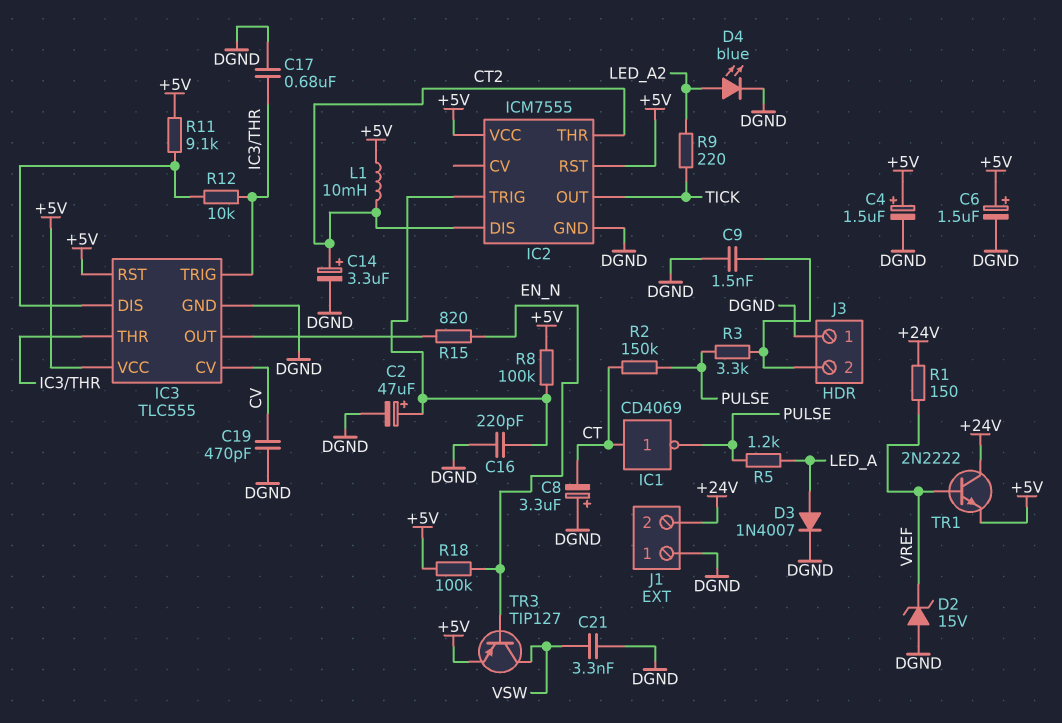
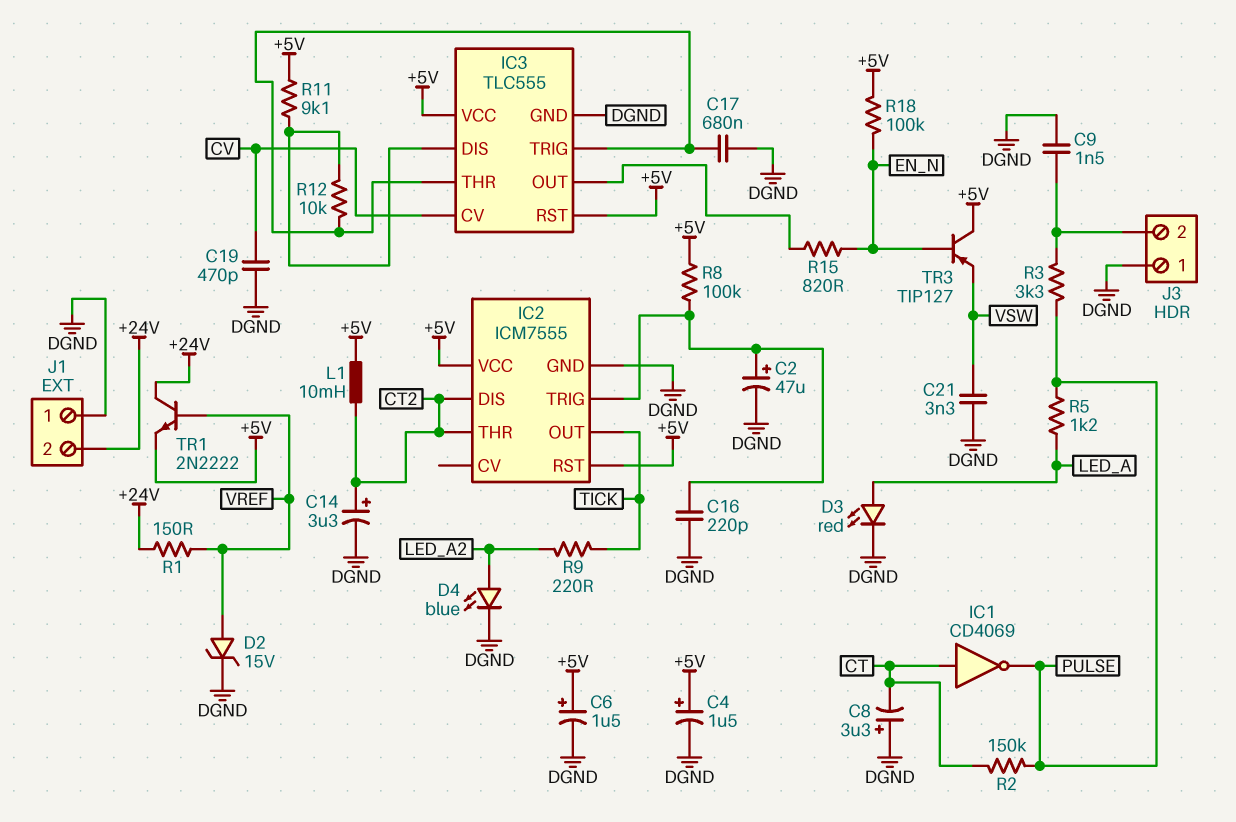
D2: zener 15V (A DGND, K VREF) -> zener 15V (A VREF, K DGND)
D3: diode 1N4007 (A LED_A, K DGND) -> LED red (A LED_A, K DGND)
TR3: PNP TIP127 (B EN_N, C VSW, E +5V) -> PNP TIP127 (B EN_N, C +5V, E VSW)

